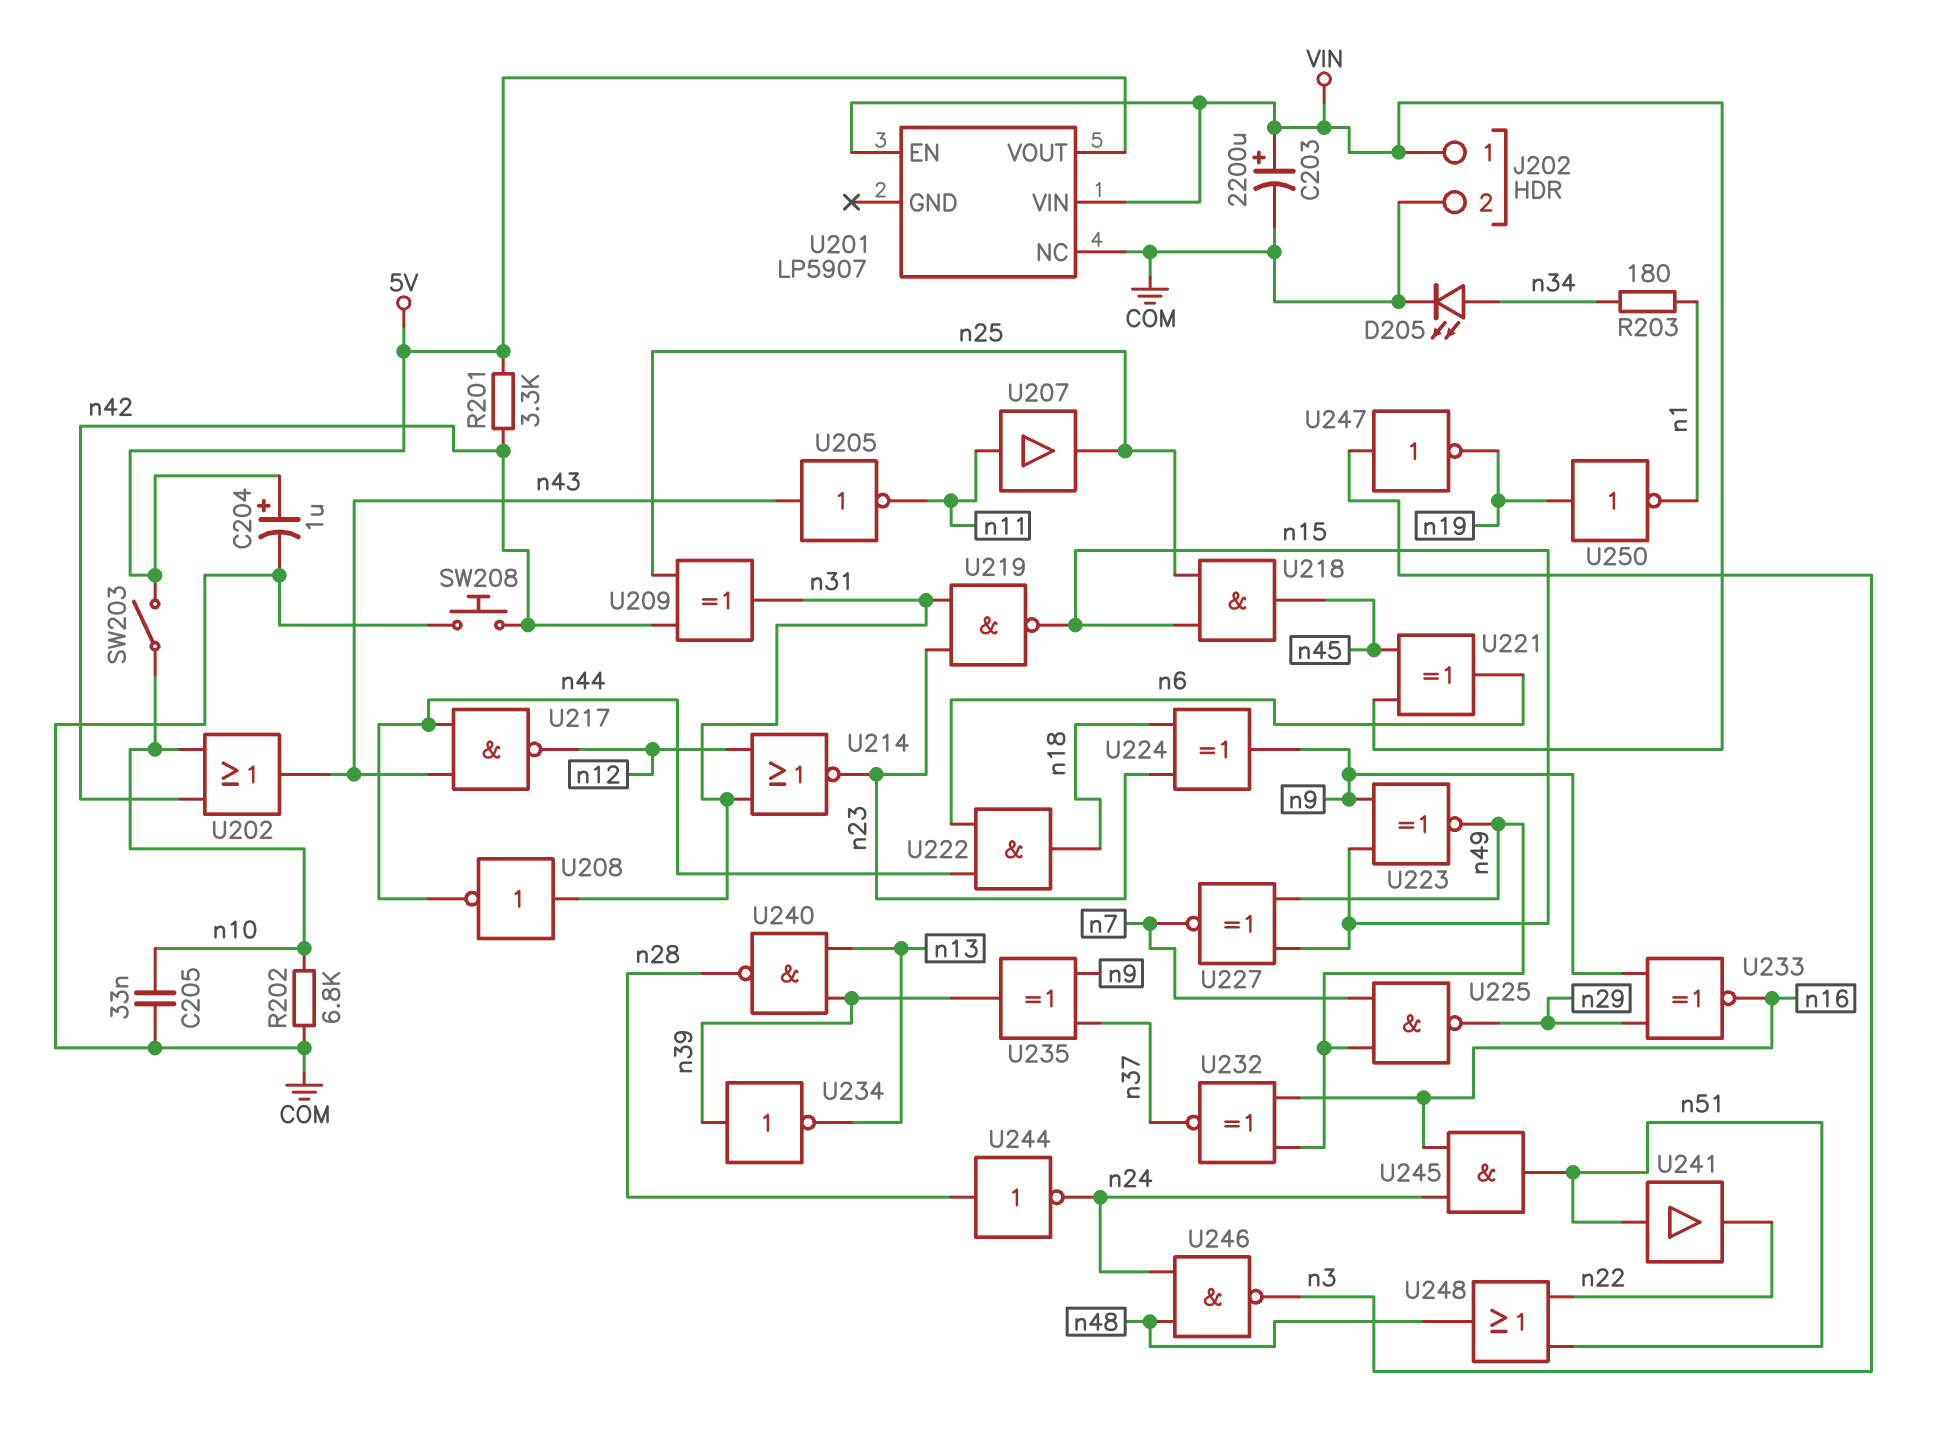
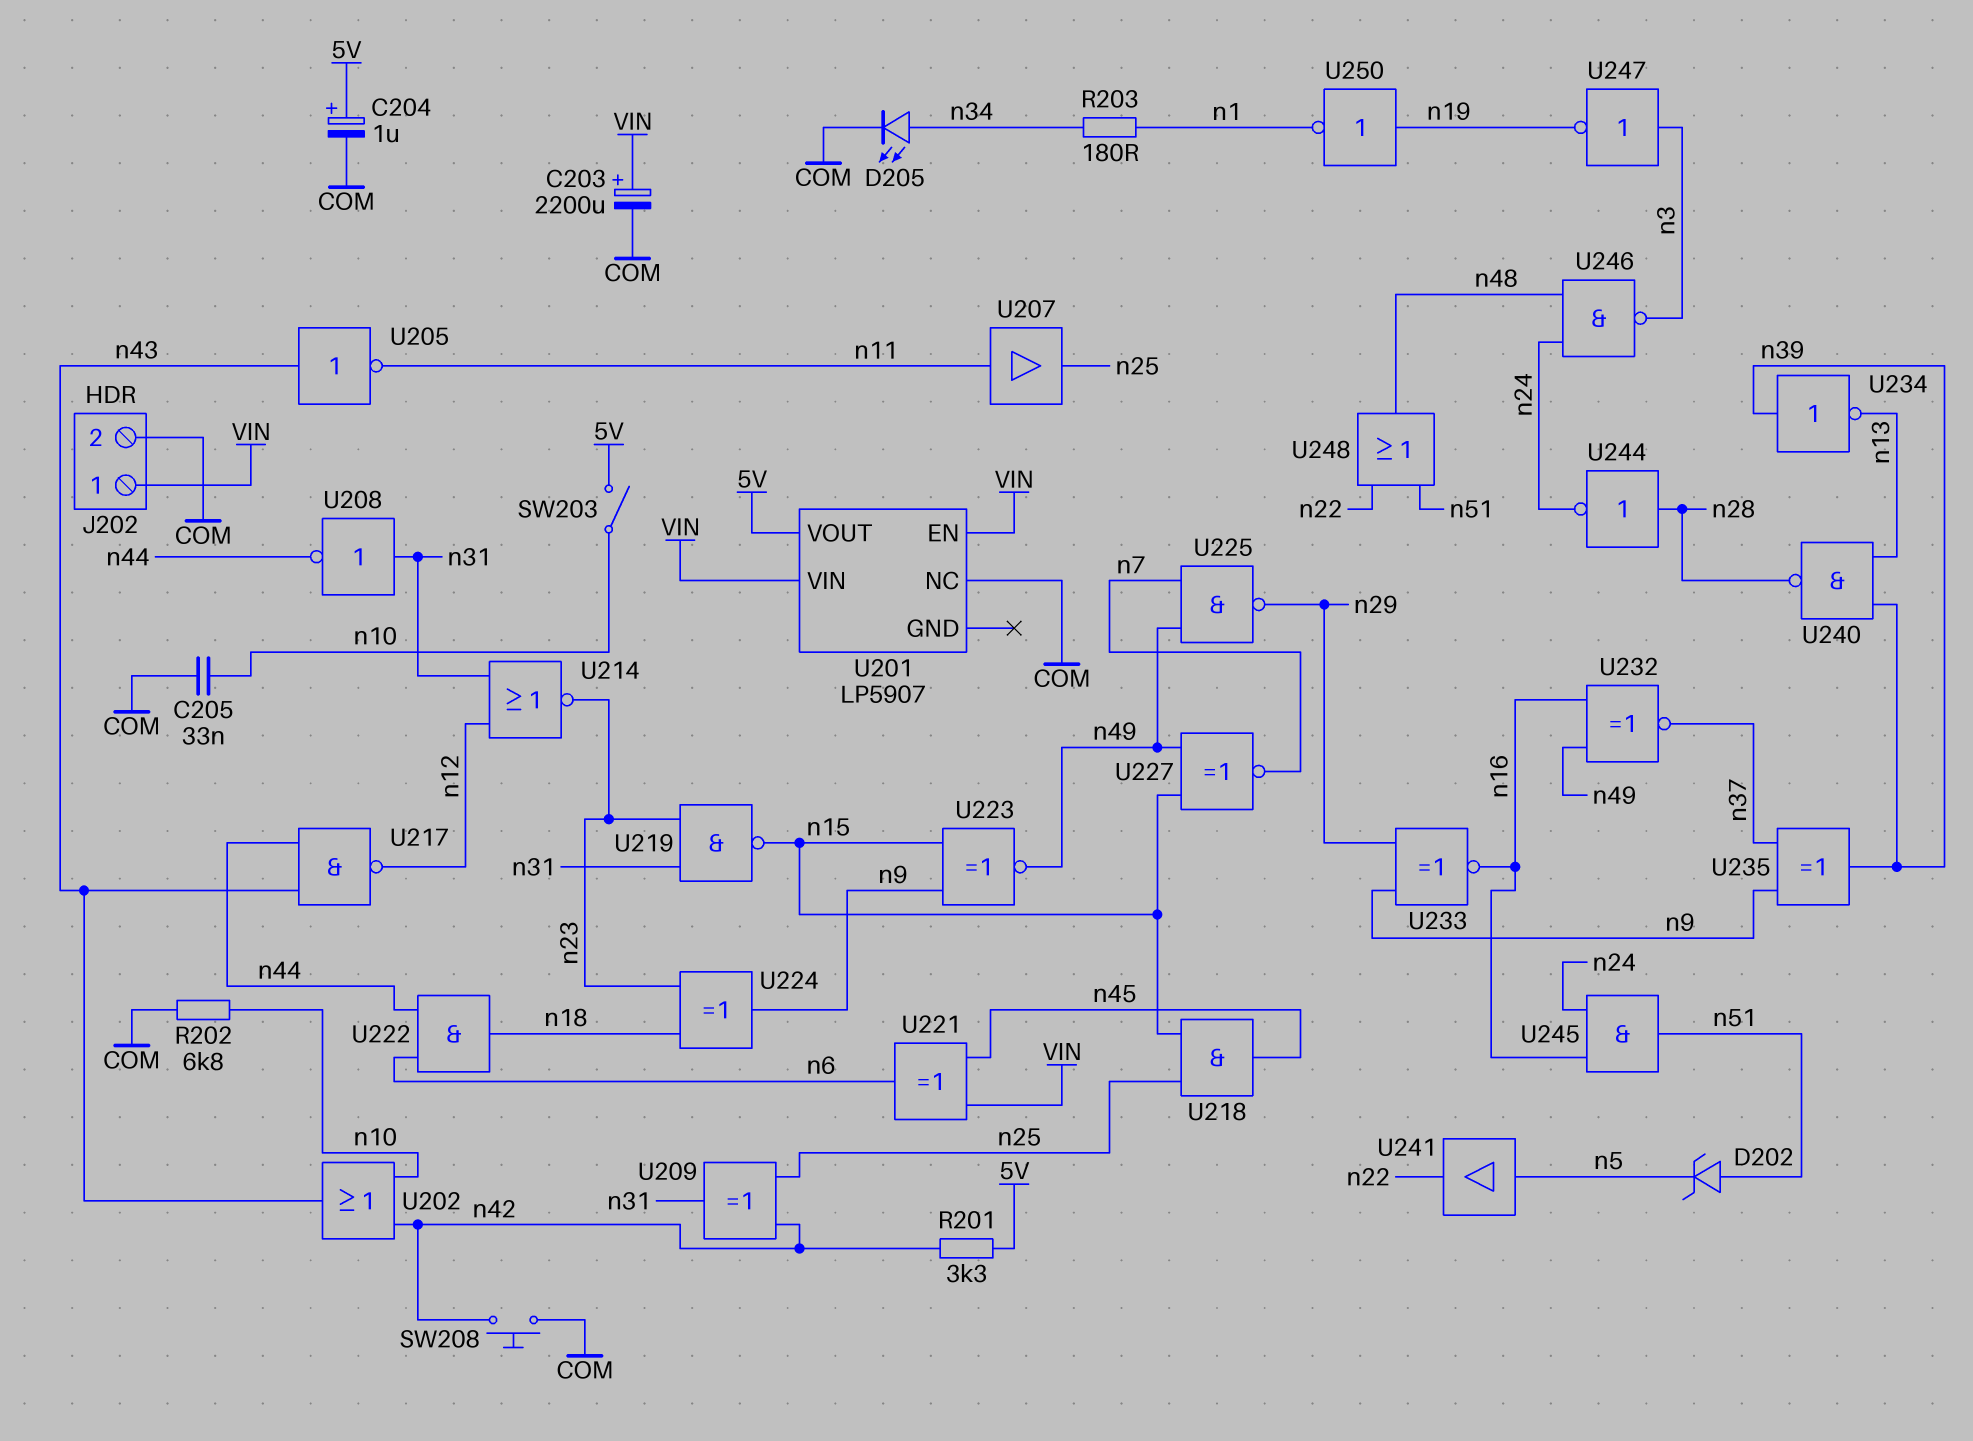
D202: none -> zener (A n51, K n5)
U241: buffer (in n51, out n22) -> buffer (in n5, out n22)

